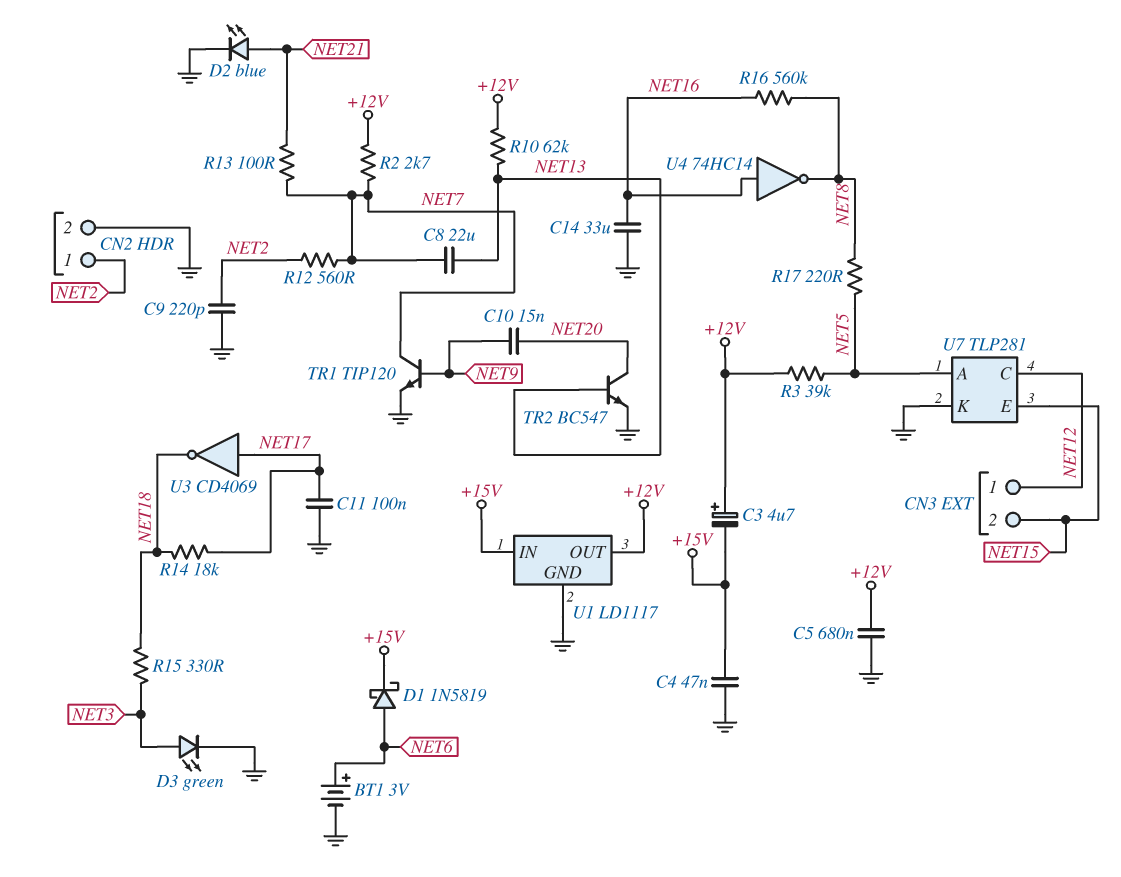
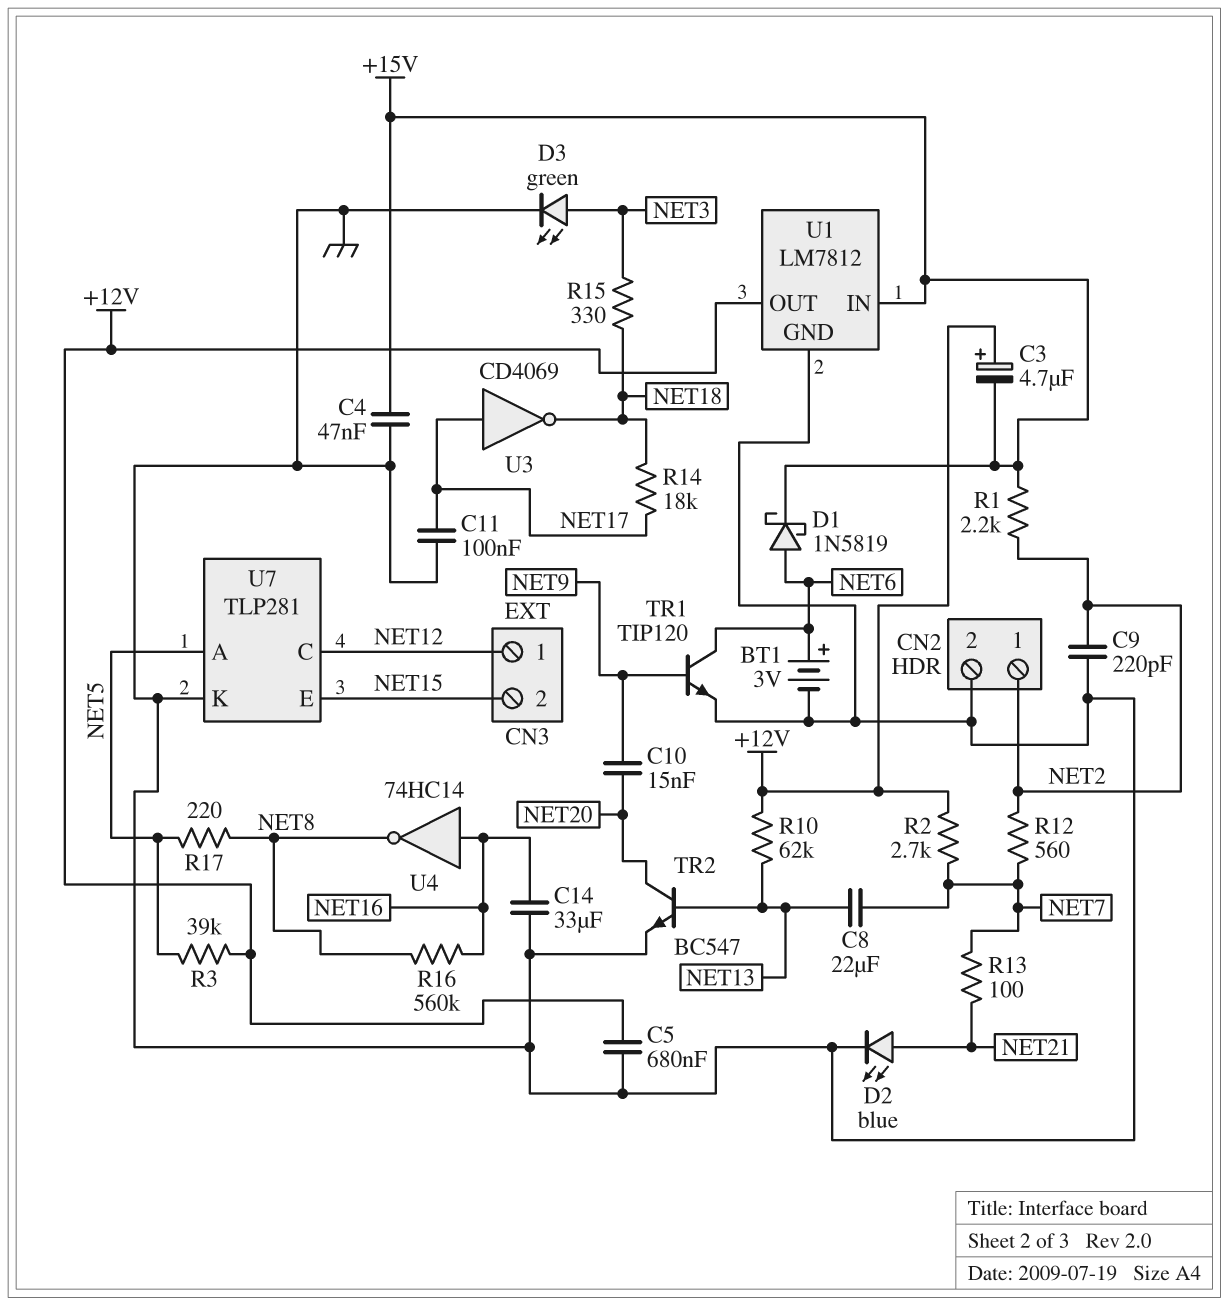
R1: none -> 2.2k (+15V, NET2)
TR1: NPN TIP120 (B NET9, C NET7, E GND) -> NPN TIP120 (B NET9, C NET6, E GND)
U1: LD1117 -> LM7812

